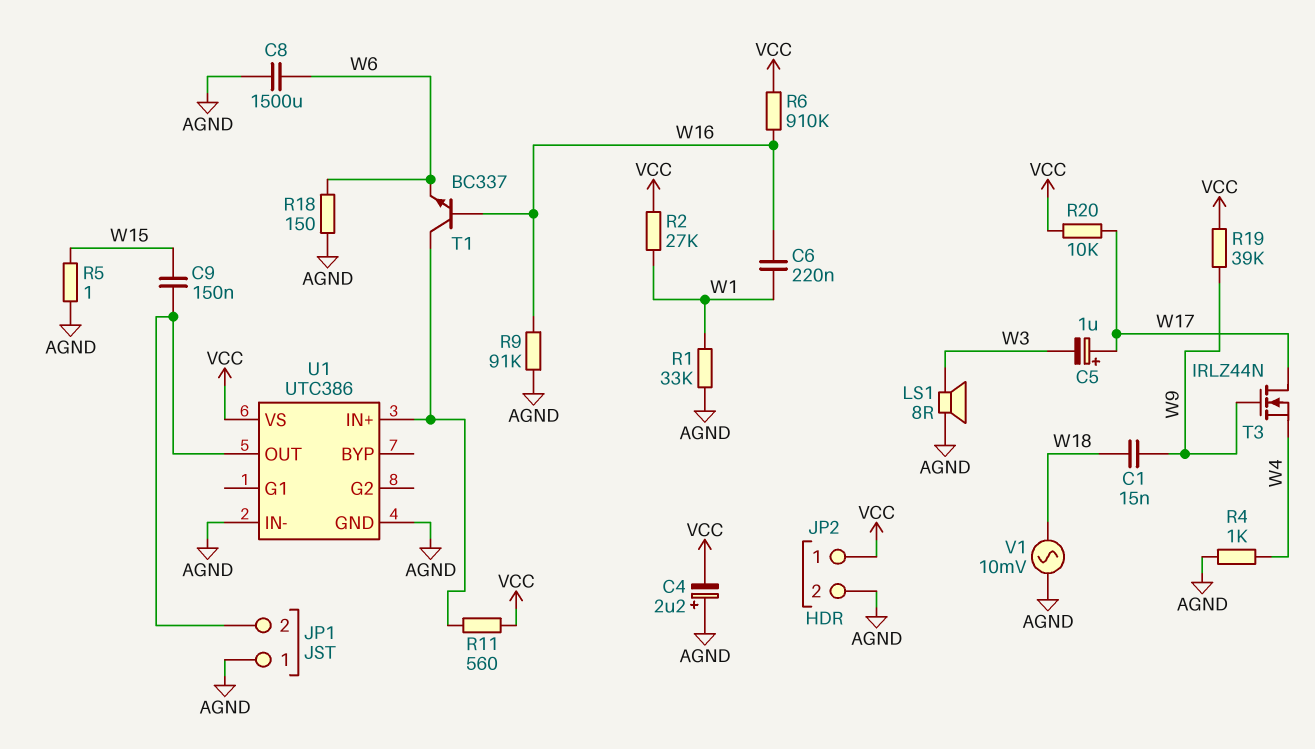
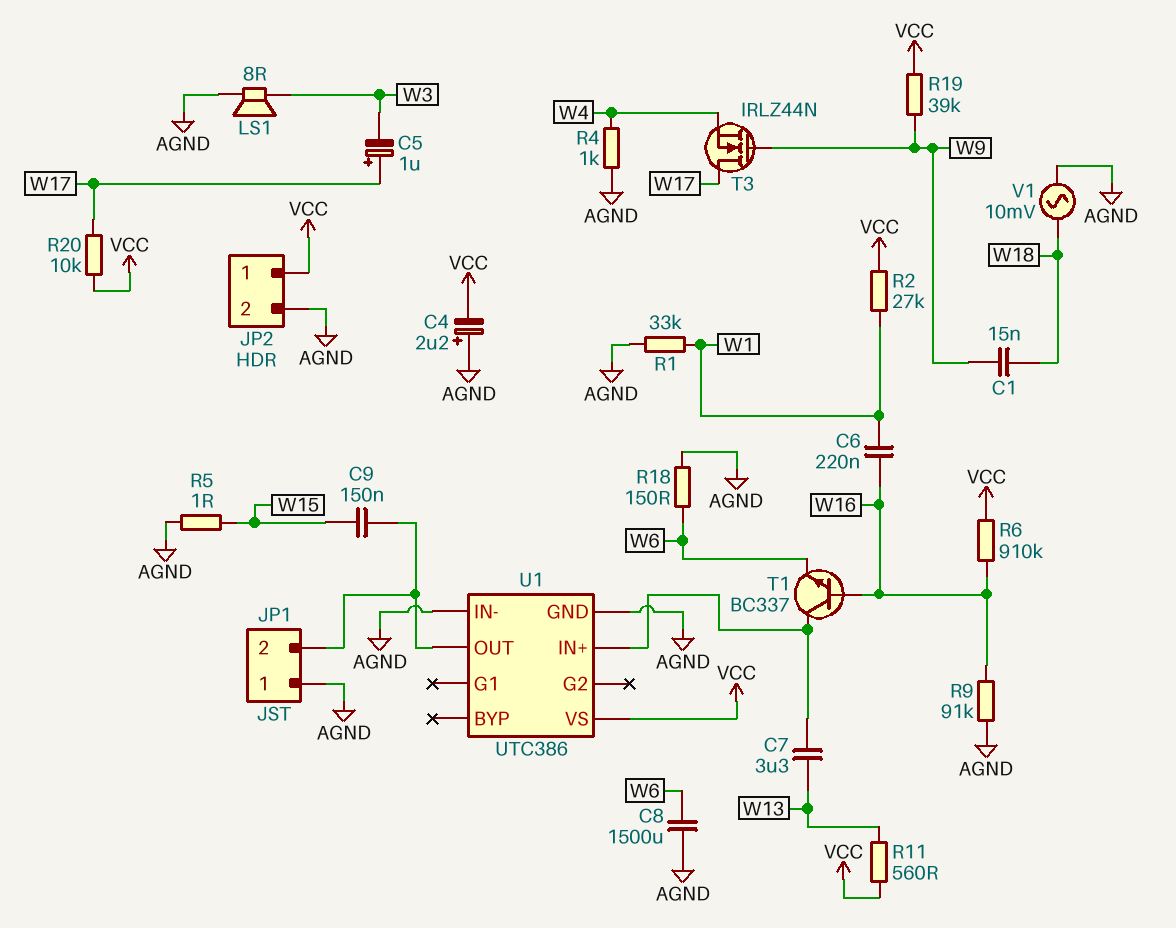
C7: none -> 3.3uF (U1/IN+, W13)
R11: 560 (U1/IN+, VCC) -> 560 (VCC, W13)

